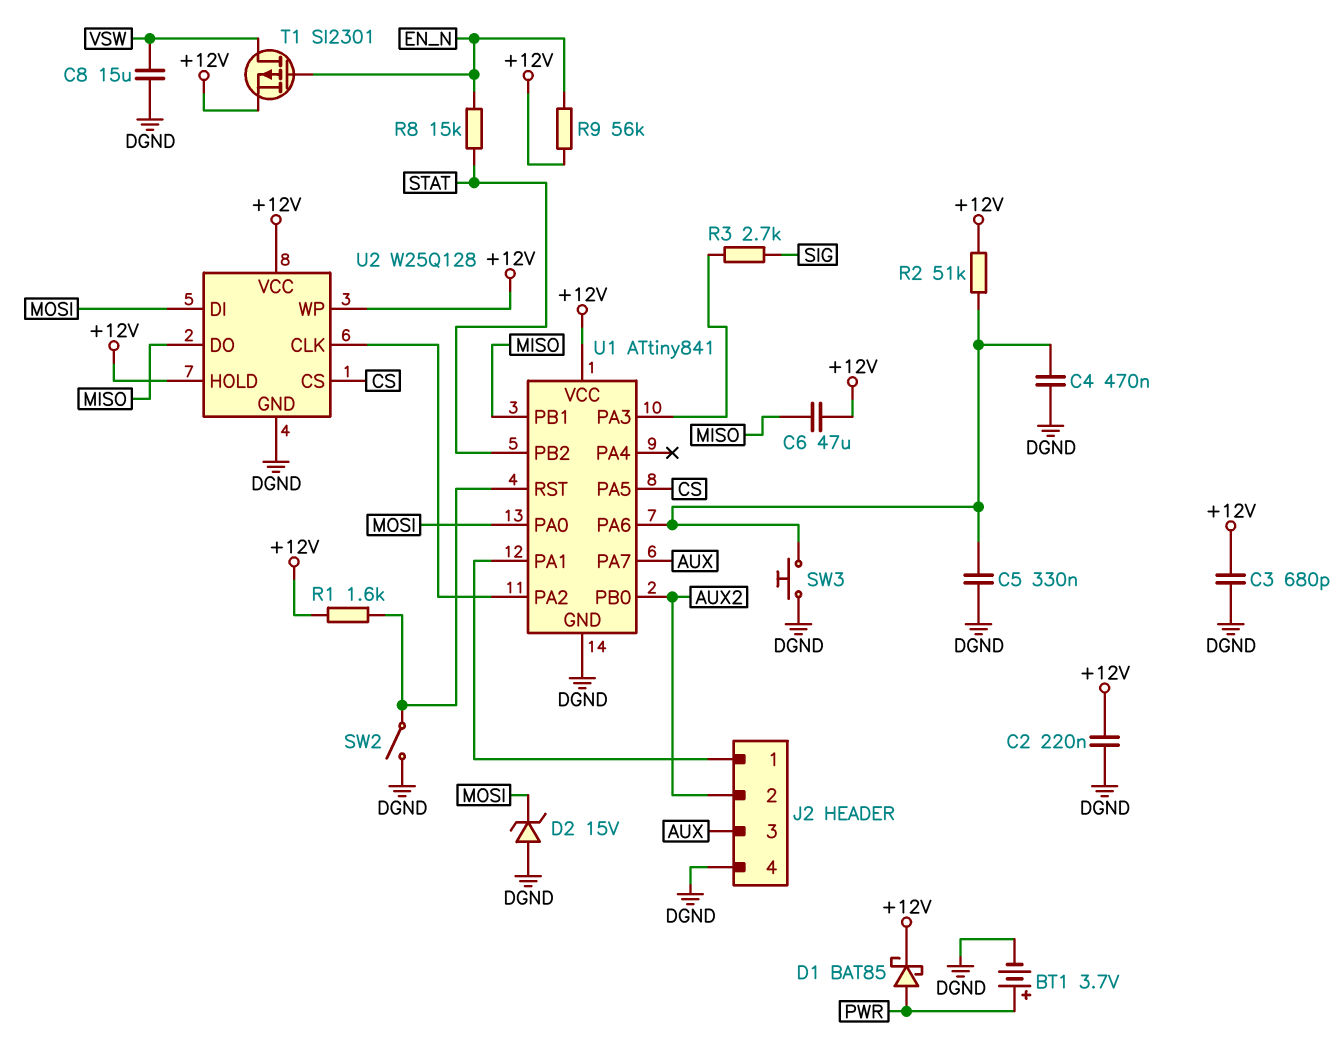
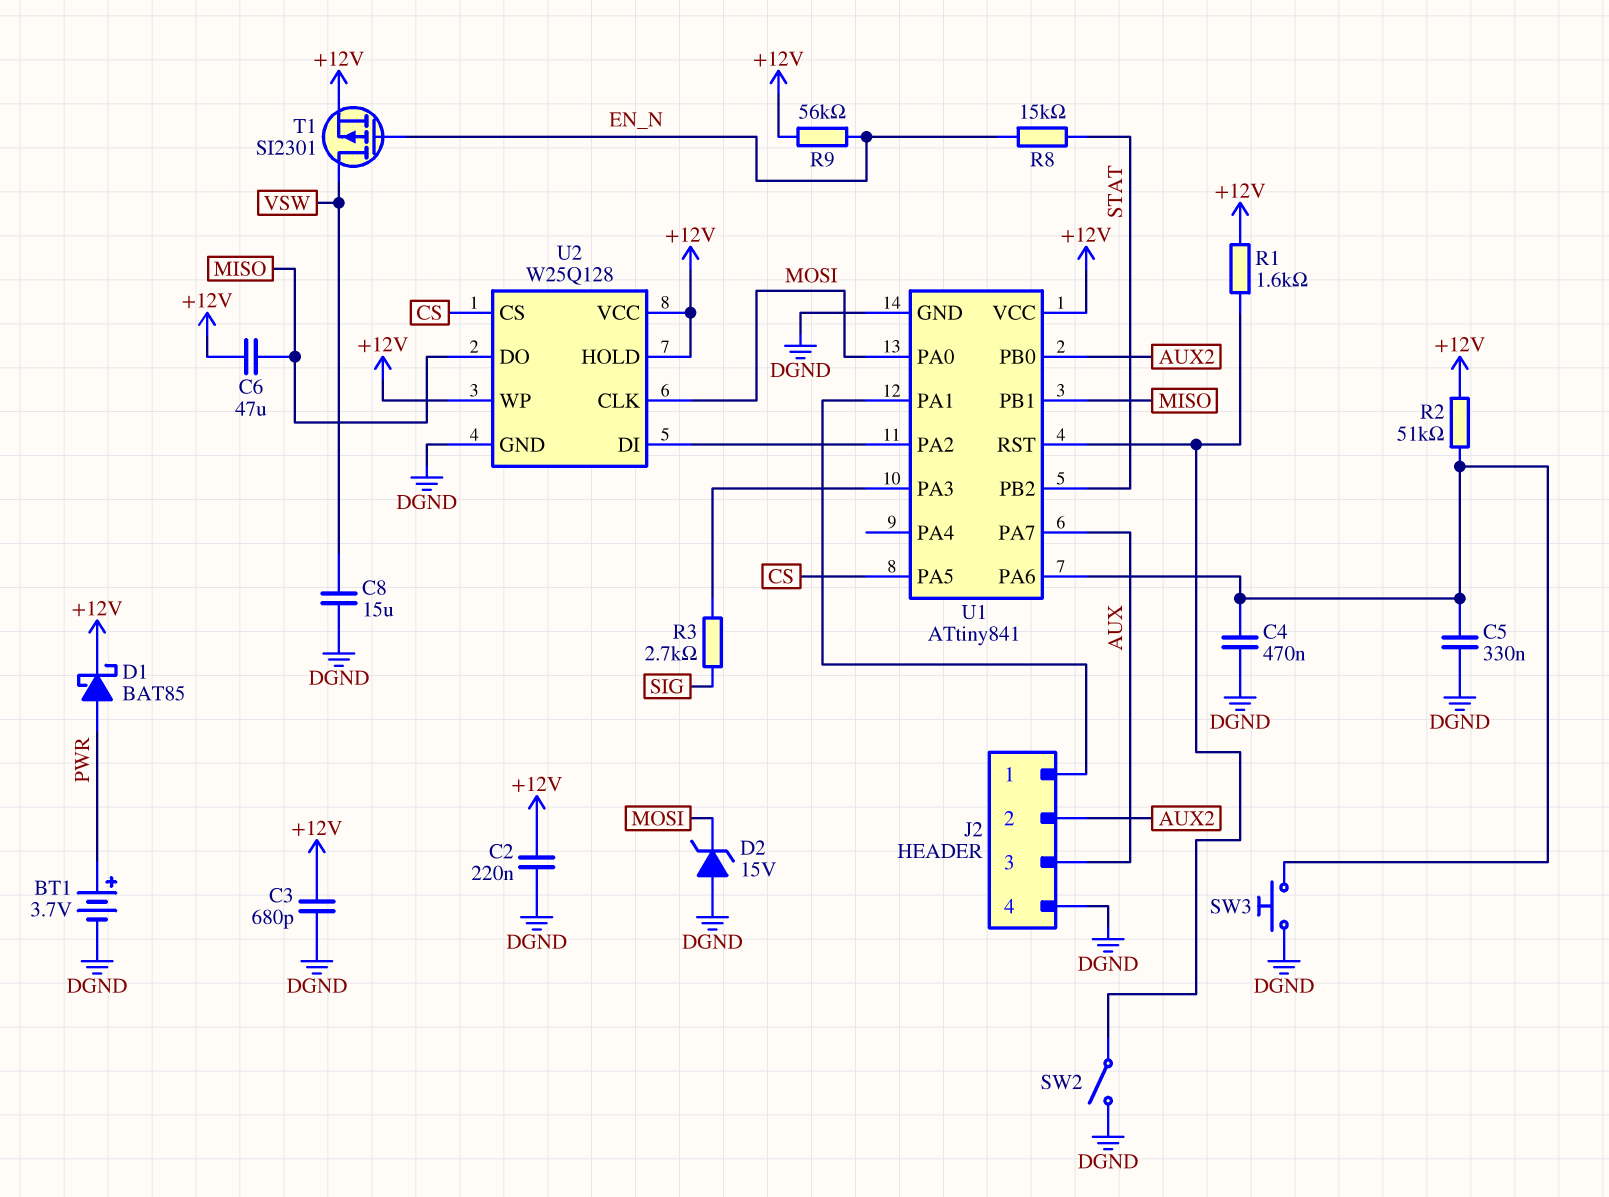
U2 pin CLK: U1/PA2 -> MOSI
U2 pin DI: MOSI -> U1/PA2

